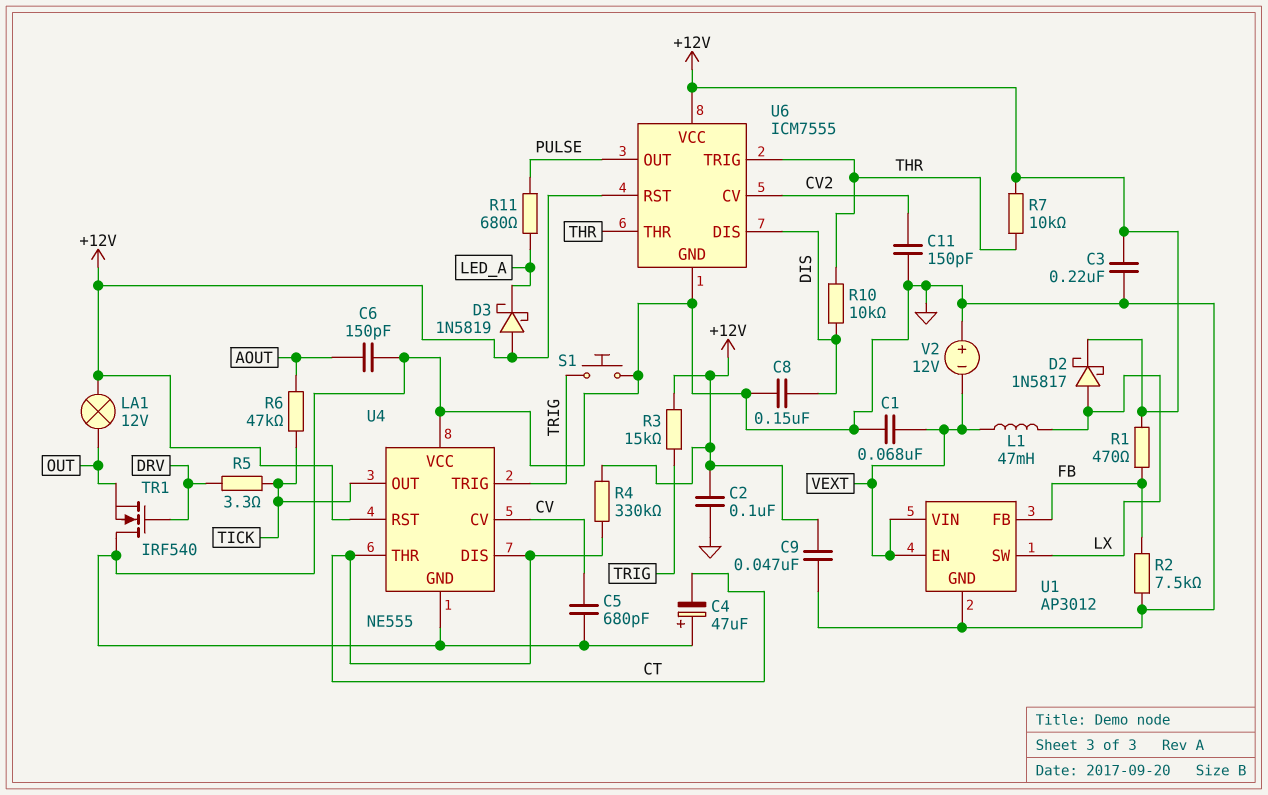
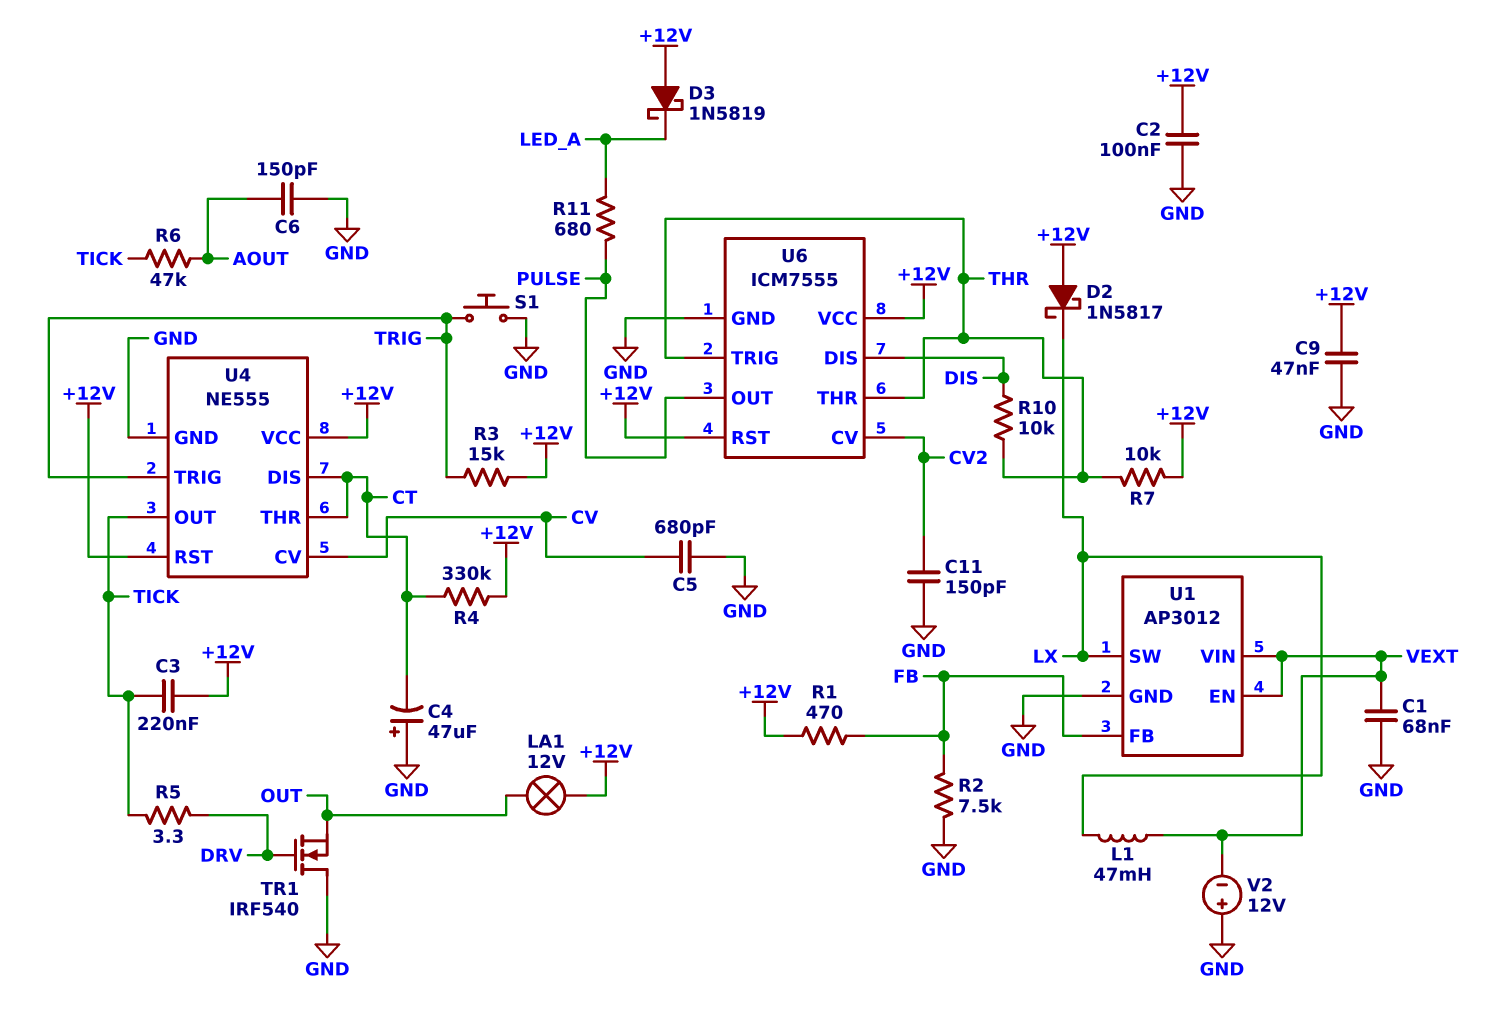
C3: 220nF (+12V, GND) -> 220nF (+12V, TICK)
C8: 150nF (DIS, GND) -> none
D2: schottky 1N5817 (A LX, K +12V) -> schottky 1N5817 (A +12V, K LX)
U4 pin VCC: GND -> +12V

